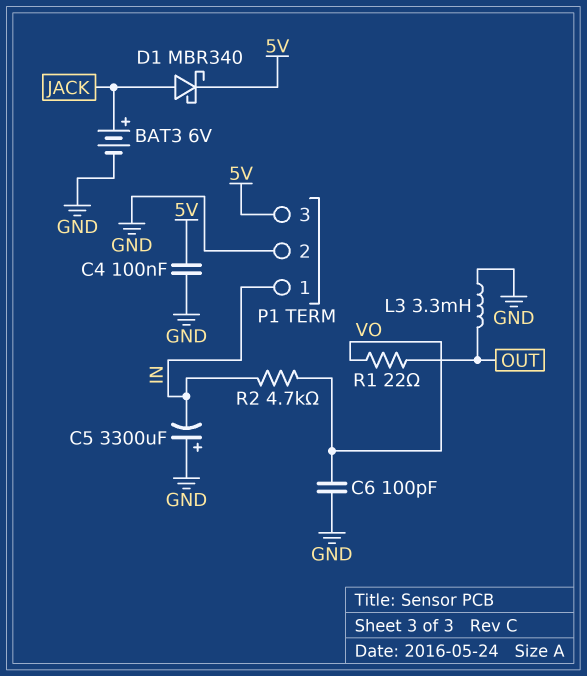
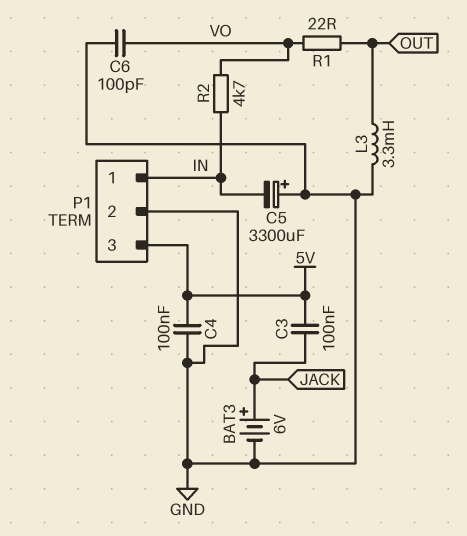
C3: none -> 100nF (5V, JACK)
D1: schottky MBR340 (A JACK, K 5V) -> none

